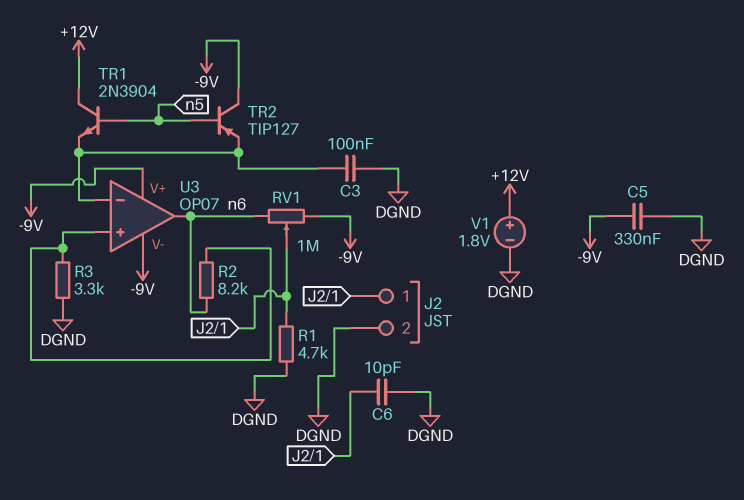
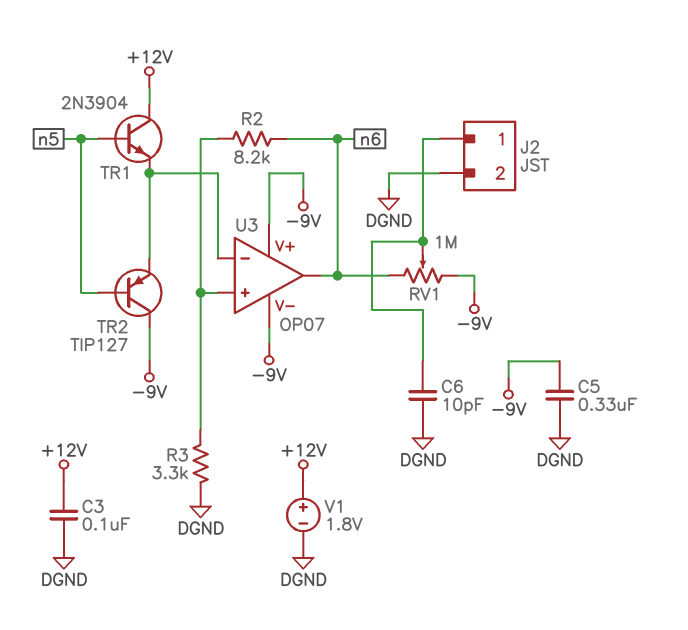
C3: 100nF (DGND, U3/in-) -> 100nF (+12V, DGND)
R1: 4.7k (DGND, J2/1) -> none

